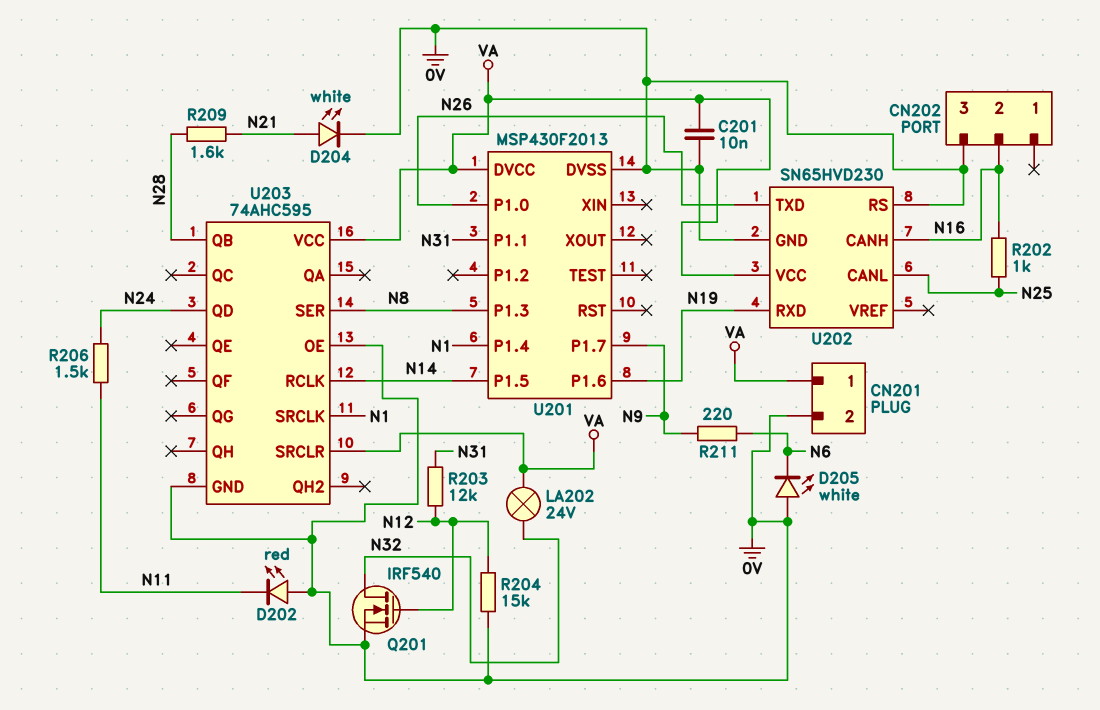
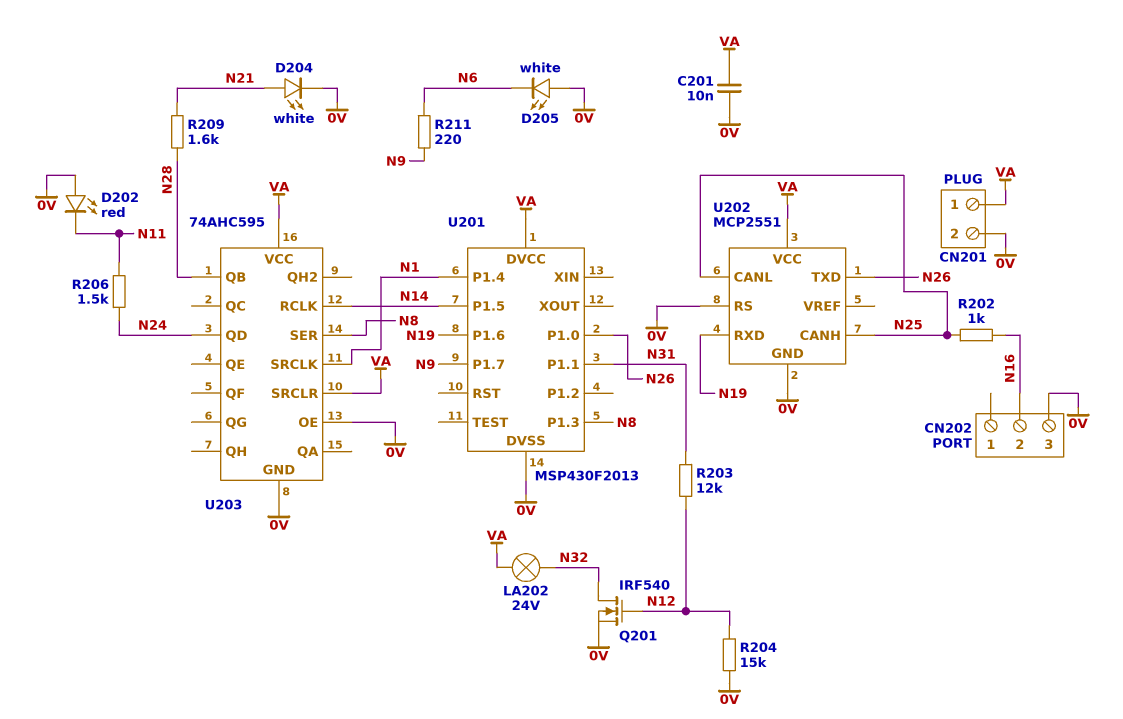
U202: SN65HVD230 -> MCP2551
U202 pin CANH: N16 -> N25

